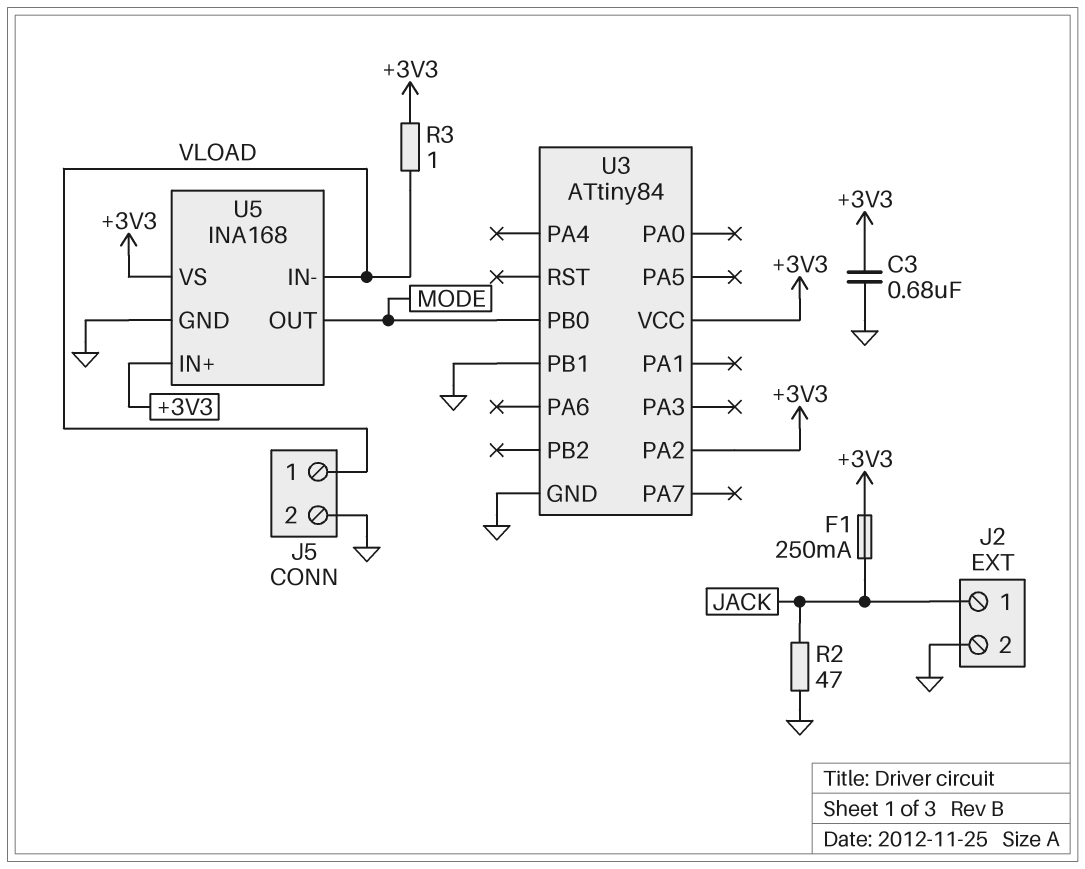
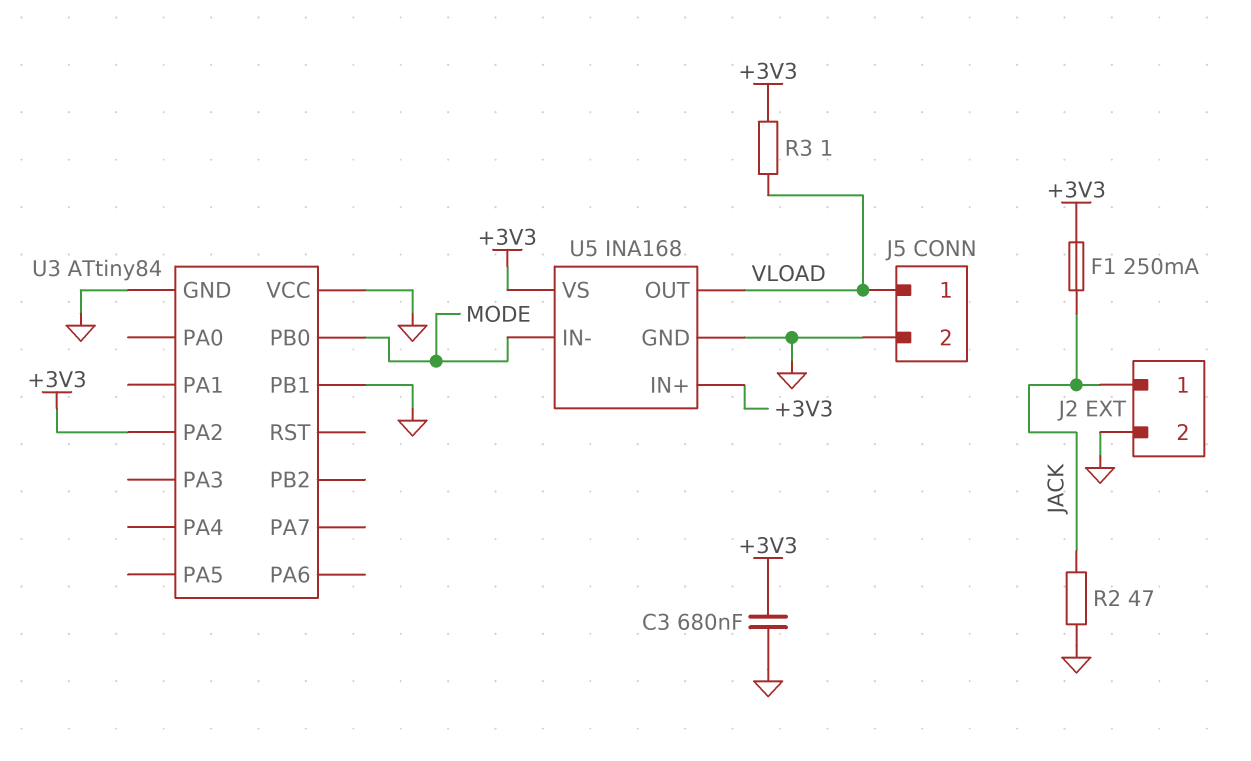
U3 pin VCC: +3V3 -> GND
U5 pin IN-: VLOAD -> MODE
U5 pin OUT: MODE -> VLOAD

